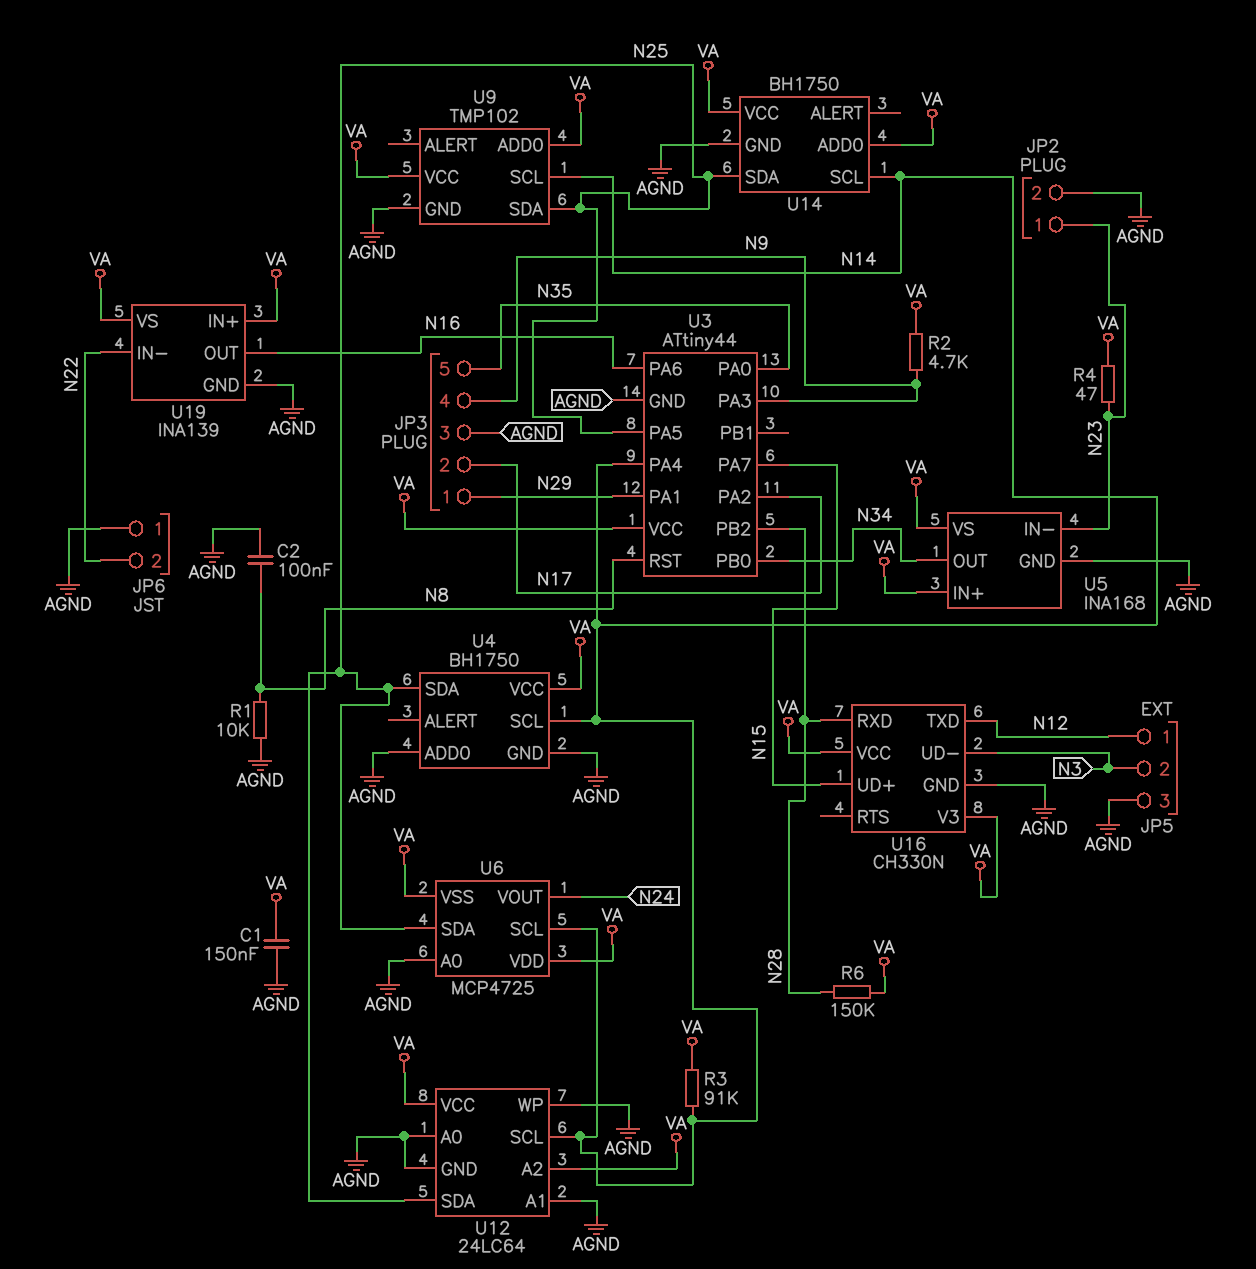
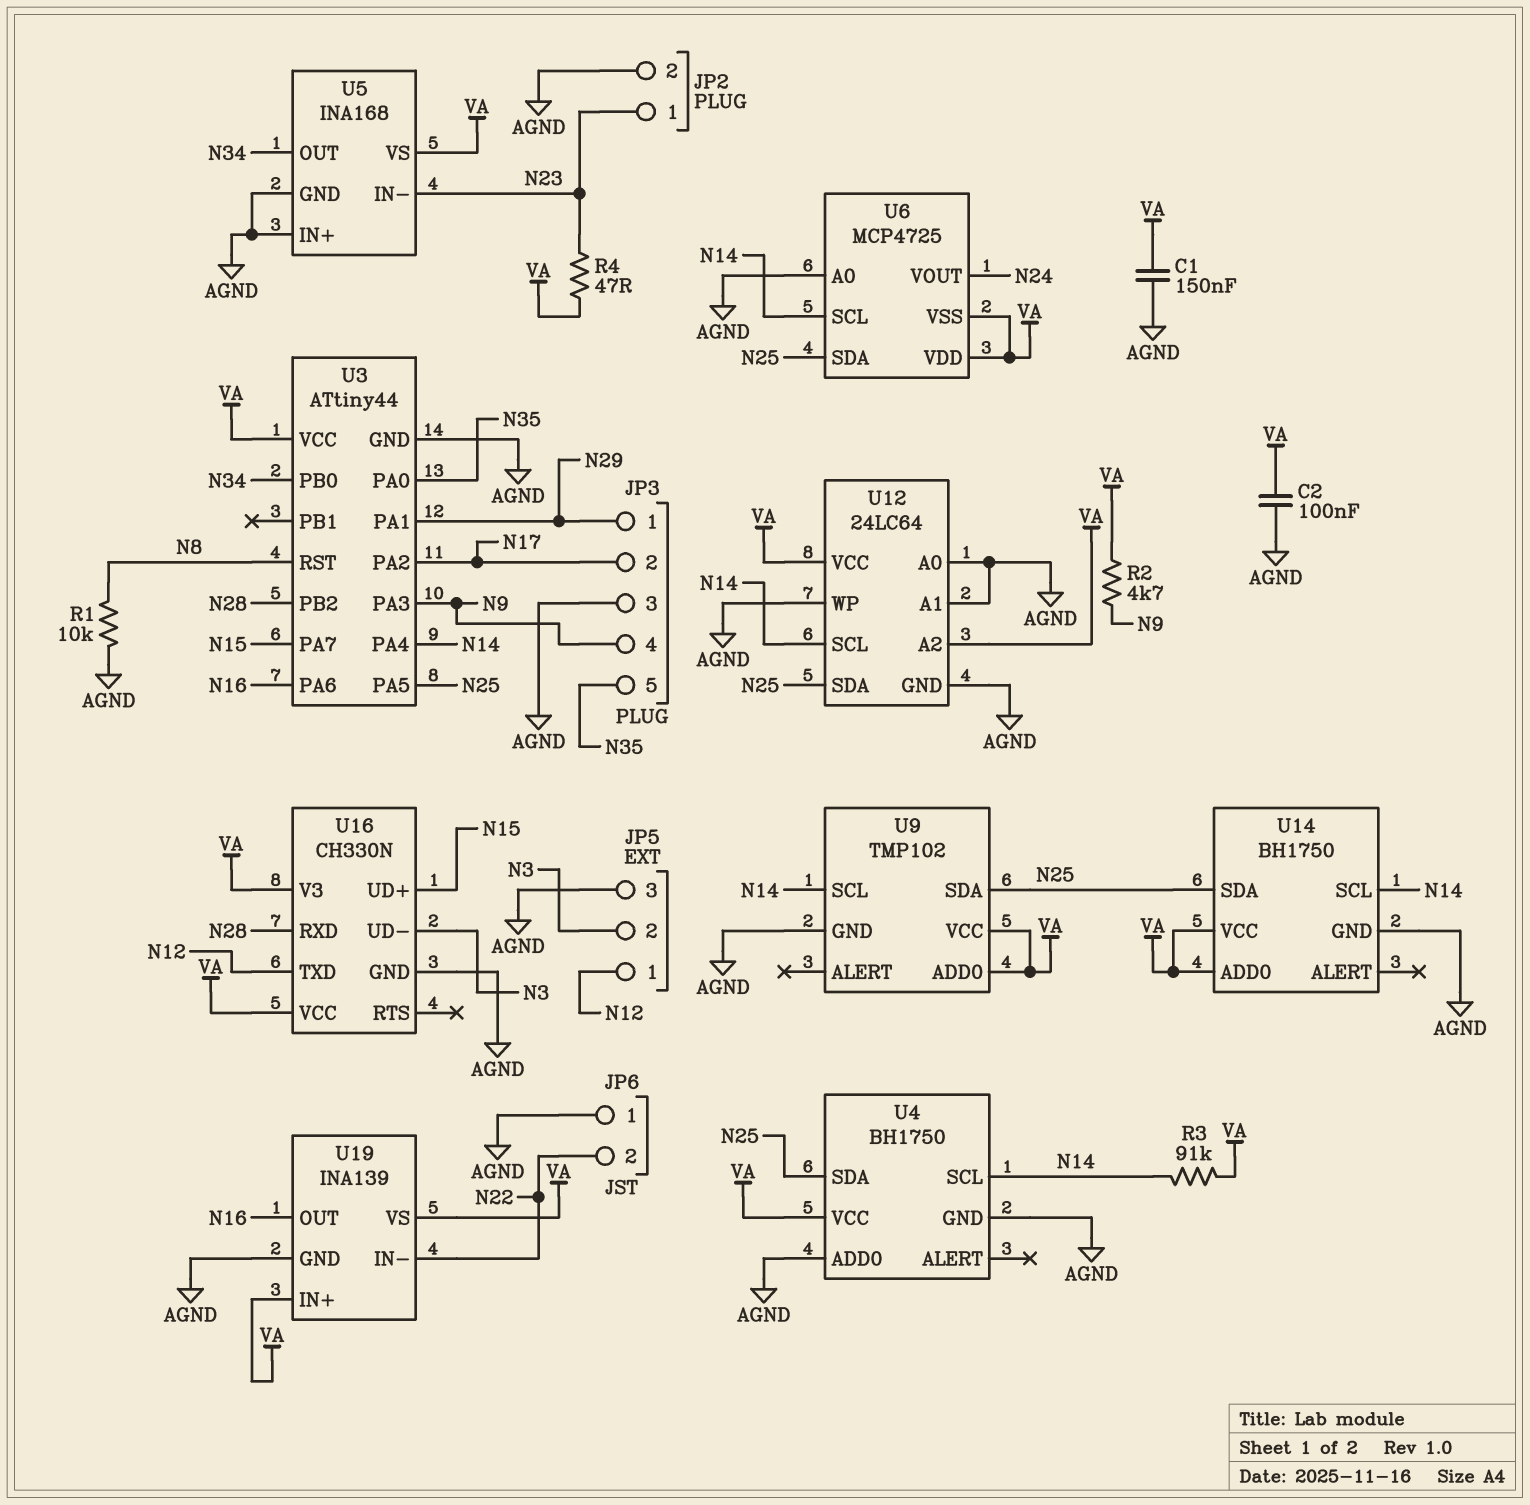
C2: 100nF (AGND, N8) -> 100nF (AGND, VA)
R6: 150k (N28, VA) -> none
U5 pin IN+: VA -> AGND

